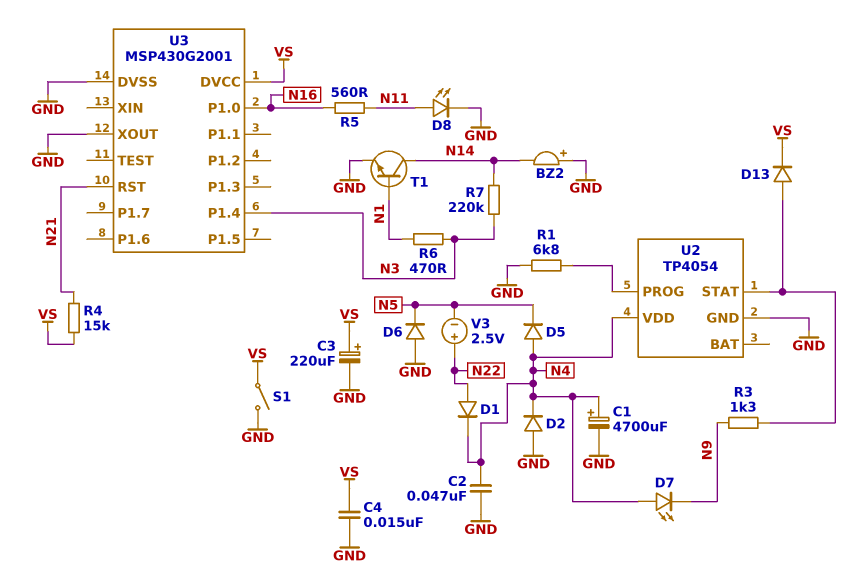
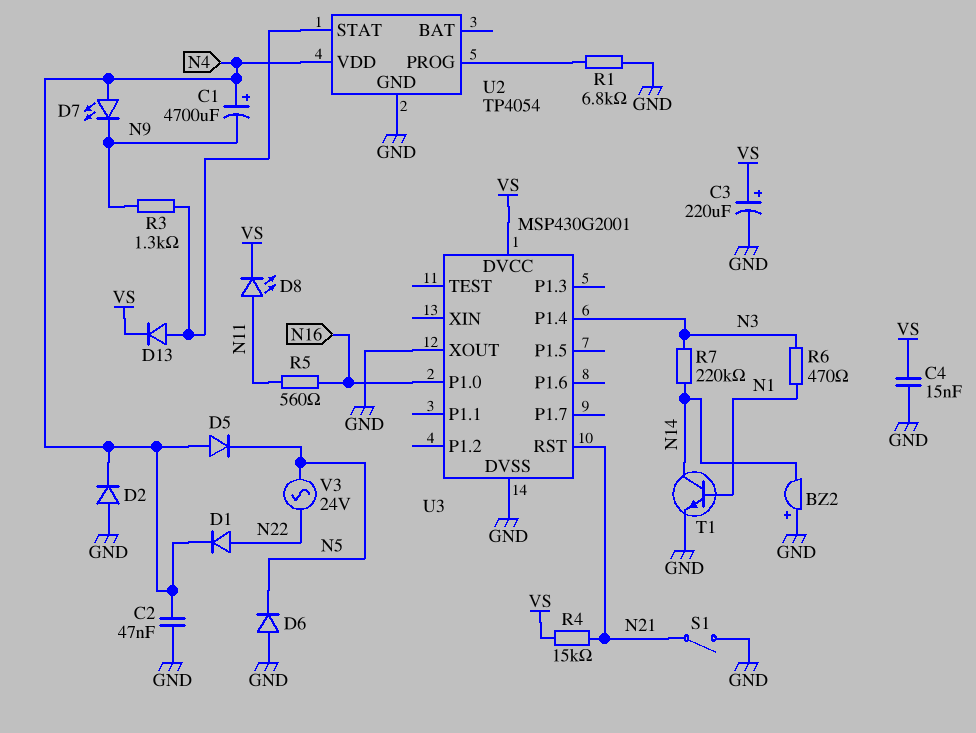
C1: 4700uF (plus N4, minus GND) -> 4700uF (plus N4, minus N9)
D8: LED (A N11, K GND) -> LED (A N11, K VS)
S1: switch (GND, VS) -> switch (GND, N21)
V3: 2.5V (plus N22, minus N5) -> AC 24V (N5, N22)

